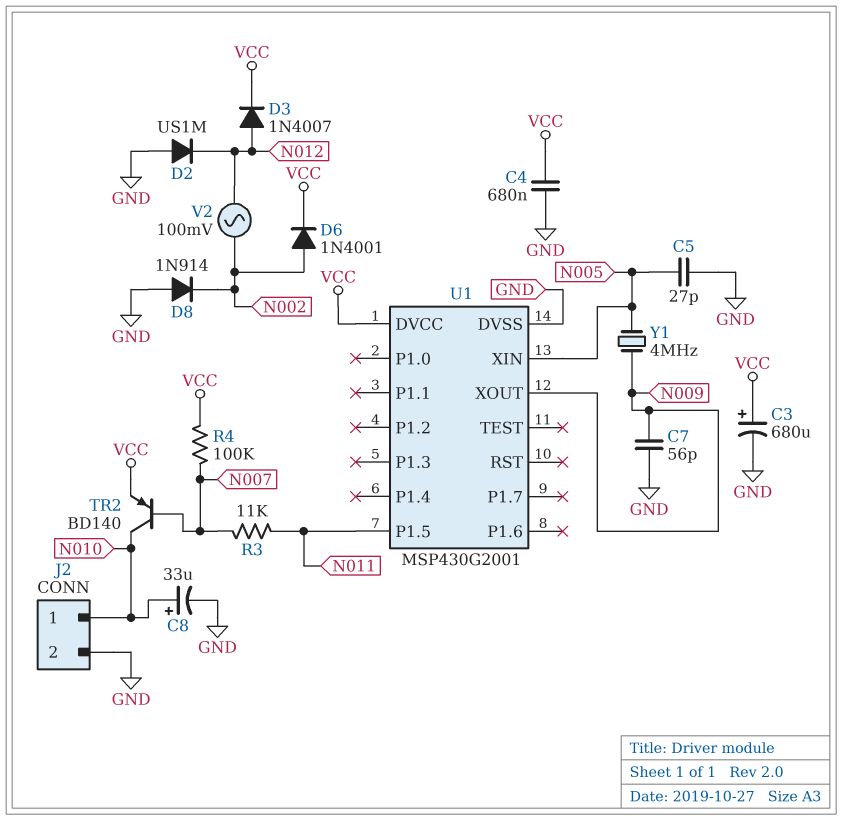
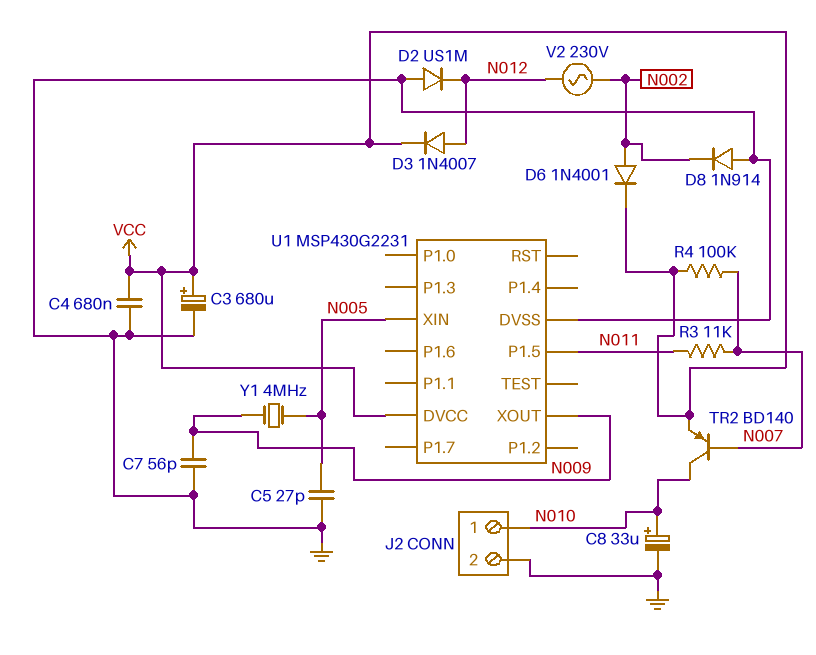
U1: MSP430G2001 -> MSP430G2231
V2: AC 100mV (N002, N012) -> AC 230V (N002, N012)

